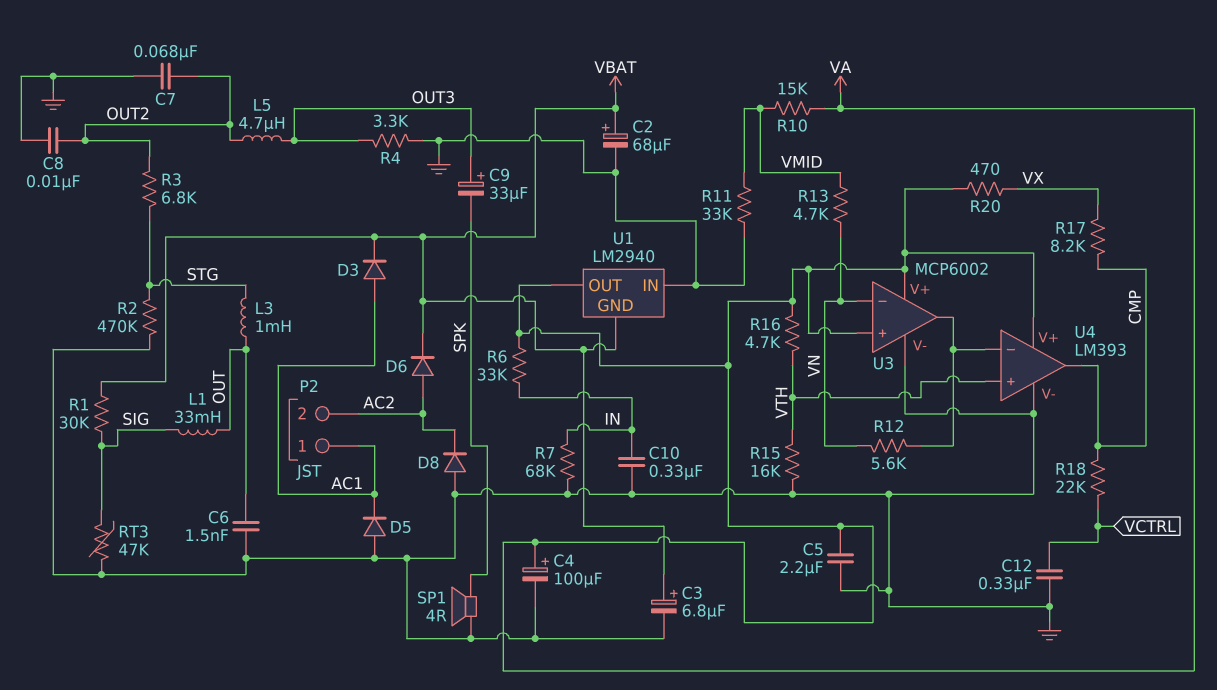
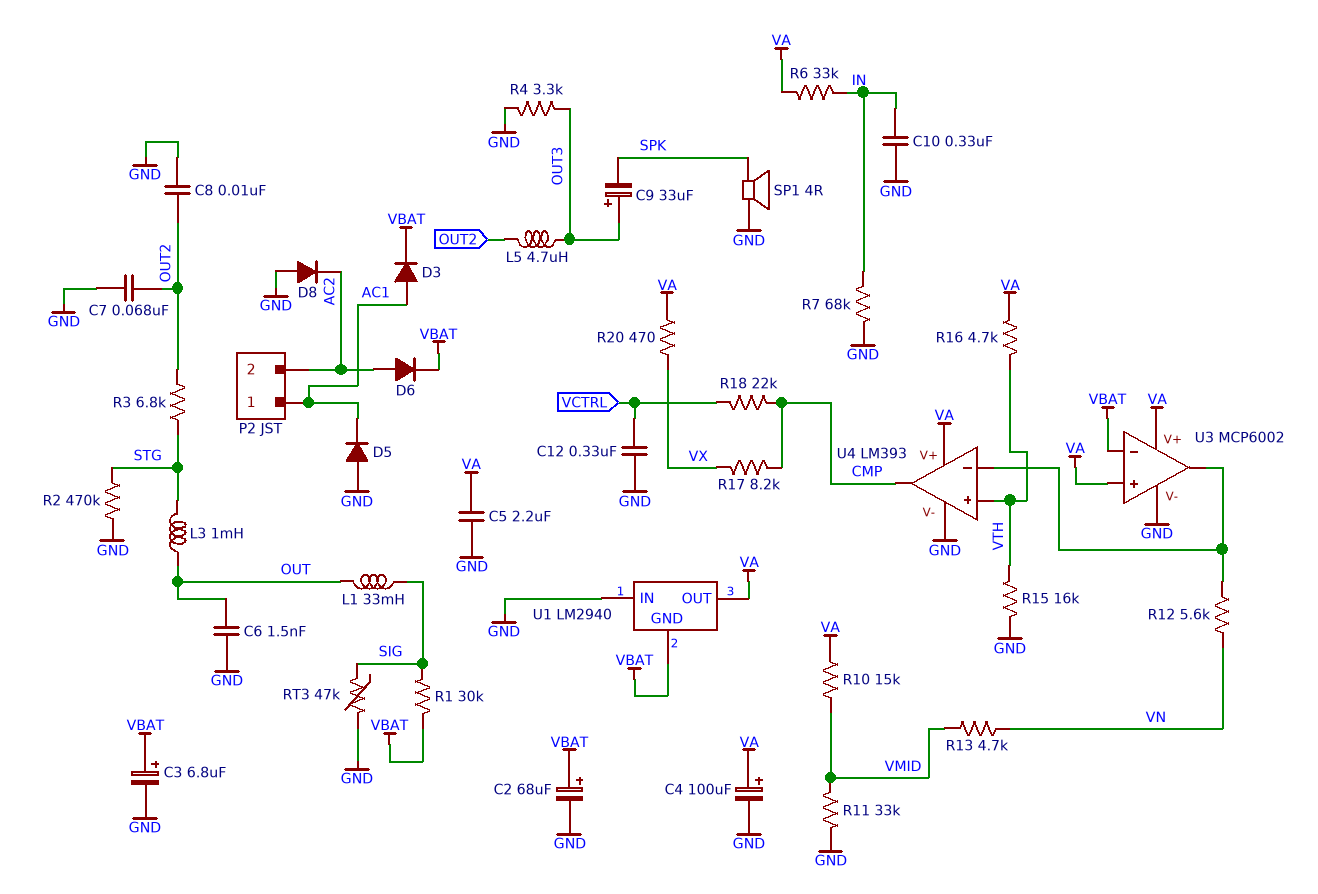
U3 pin in-: VN -> VBAT

